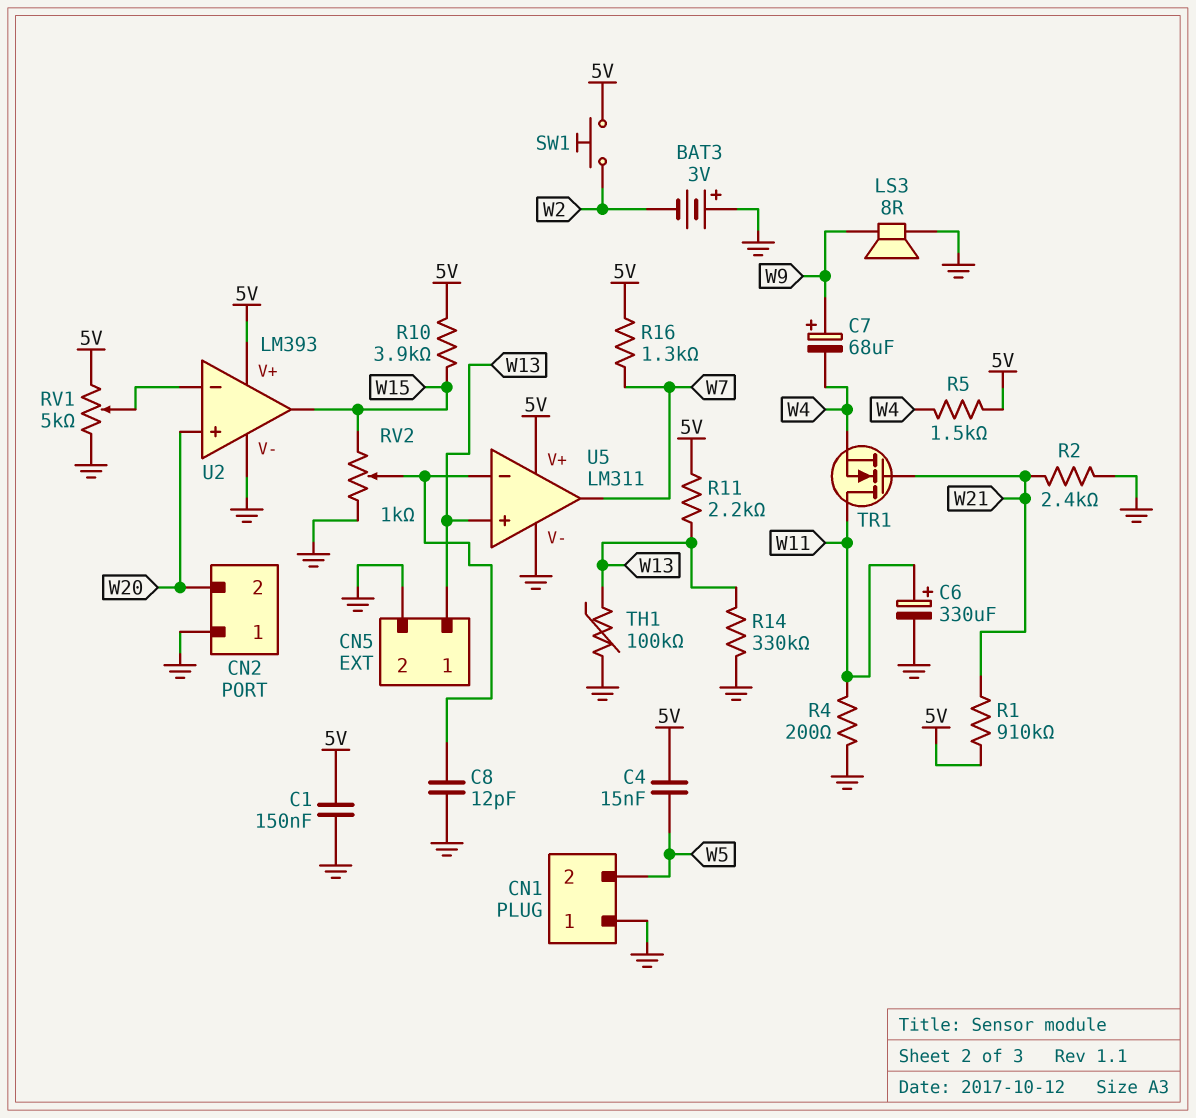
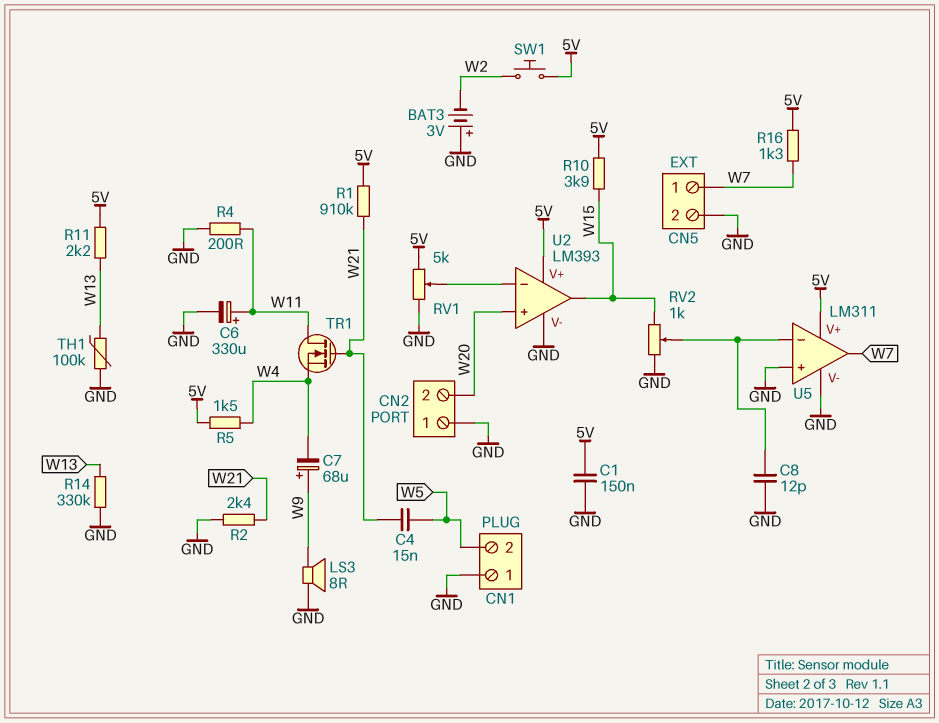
C4: 15nF (5V, W5) -> 15nF (W5, W21)
CN5 pin 1: W13 -> W7
U5 pin in+: W13 -> GND

